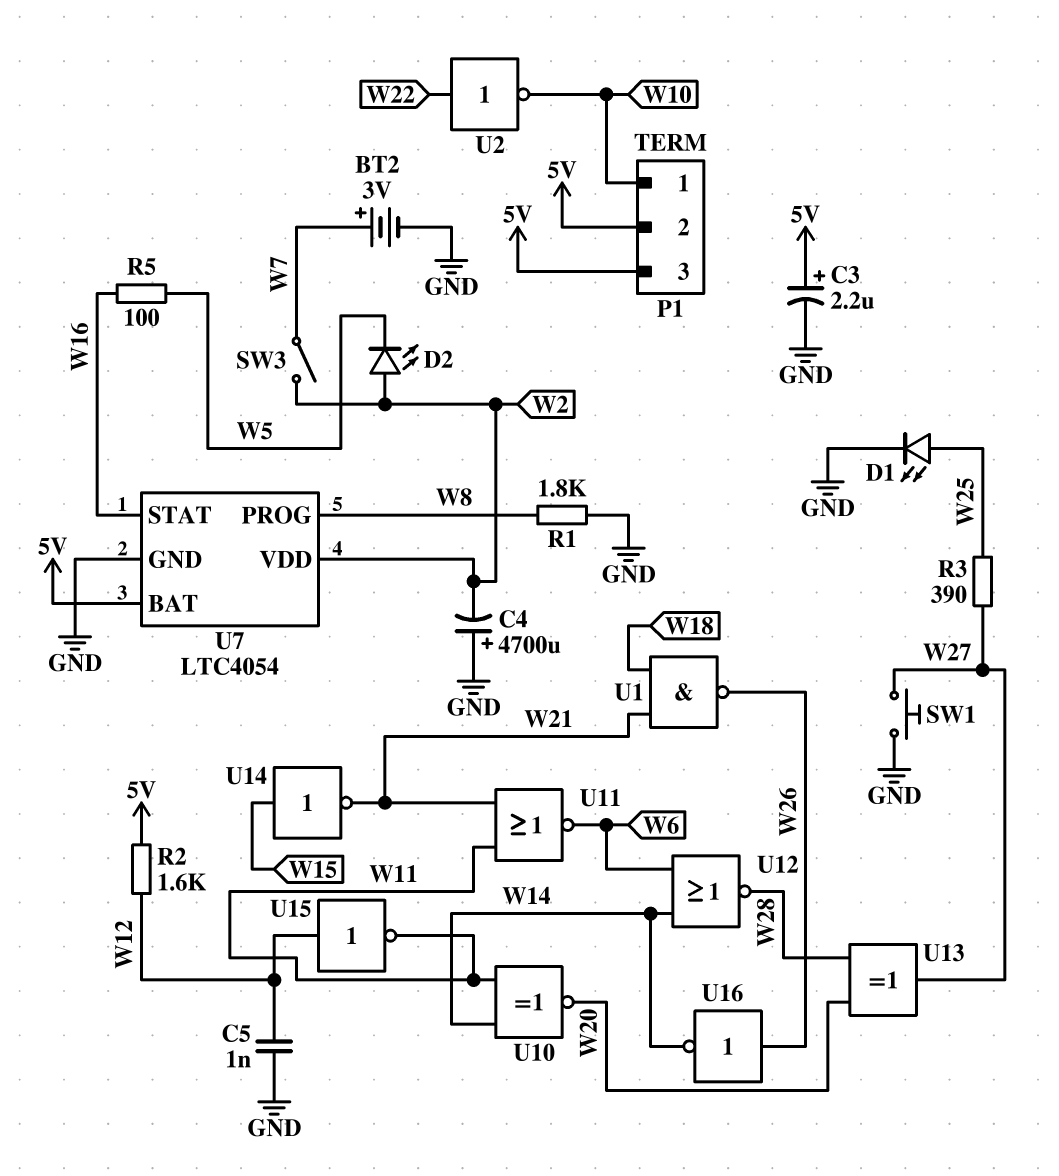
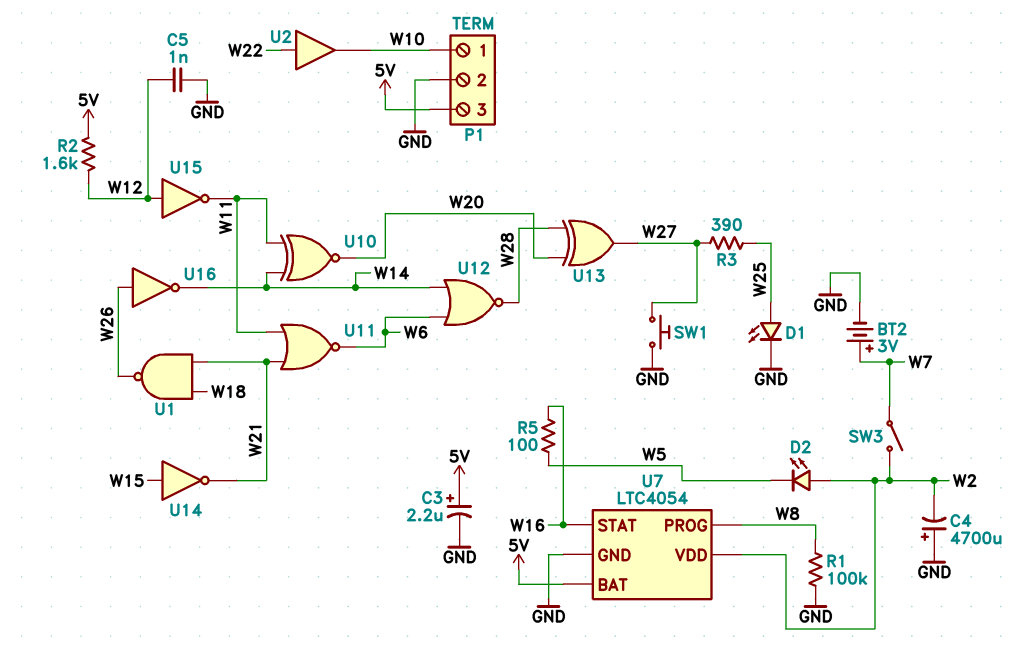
P1 pin 2: 5V -> GND
R1: 1.8k (GND, W8) -> 100k (GND, W8)
U2: NOT (in W22, out W10) -> buffer (in W22, out W10)

